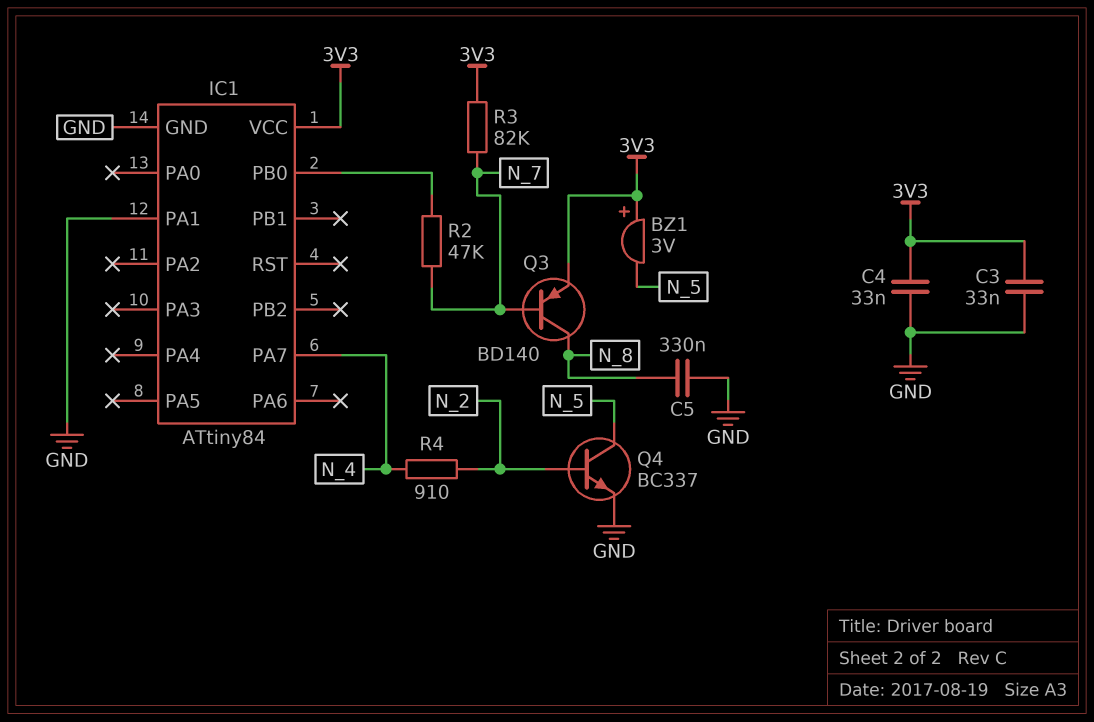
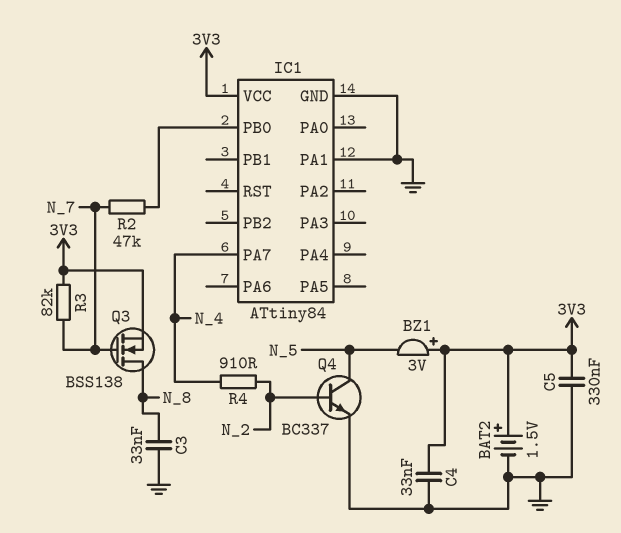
BAT2: none -> 1.5V (plus 3V3, minus GND)
C3: 33nF (3V3, GND) -> 33nF (GND, N_8)
C5: 330nF (GND, N_8) -> 330nF (3V3, GND)
Q3: PNP BD140 (B N_7, C N_8, E 3V3) -> NMOS BSS138 (G N_7, D N_8, S 3V3)

